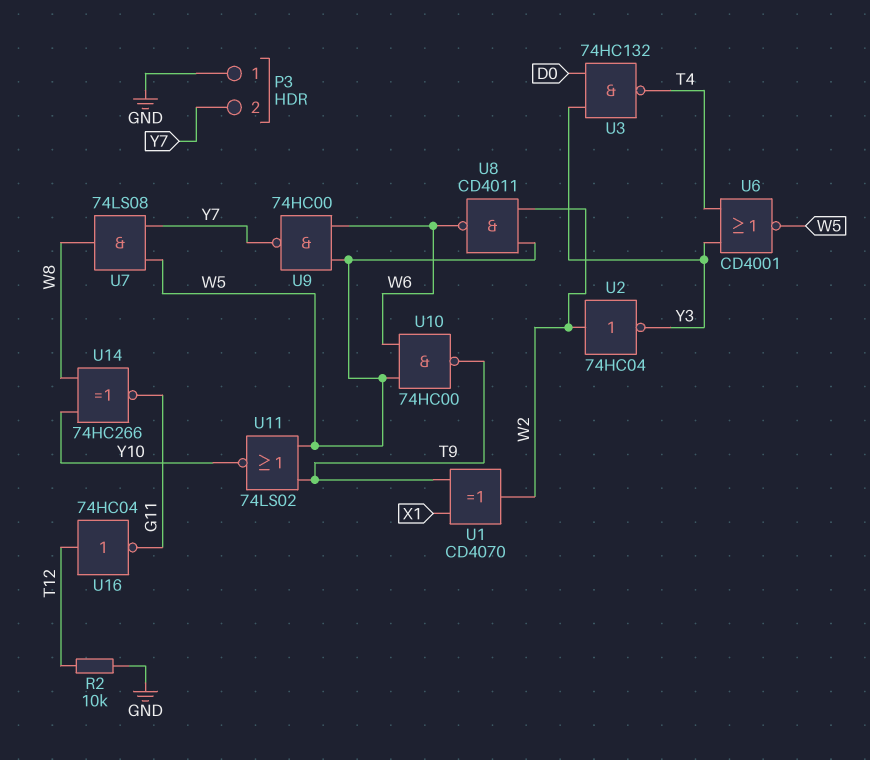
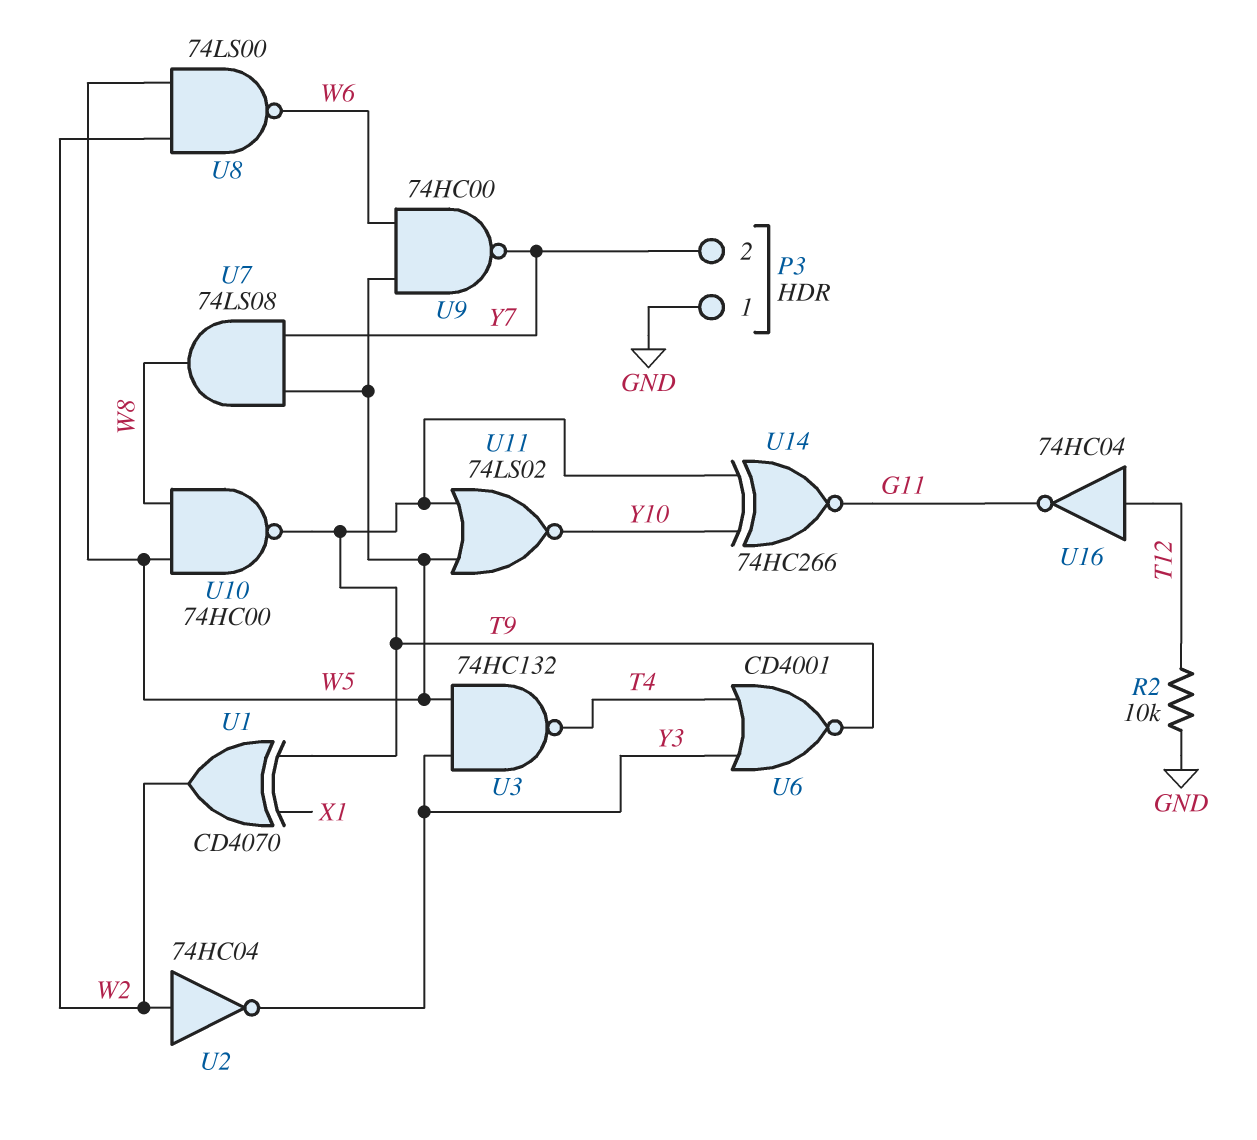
U3: NAND 74HC132 (in D0, in Y3, out T4) -> NAND 74HC132 (in W5, in Y3, out T4)
U6: NOR CD4001 (in T4, in Y3, out W5) -> NOR CD4001 (in T4, in Y3, out T9)
U8: NAND CD4011 (in W2, in W5, out W6) -> NAND 74LS00 (in W2, in W5, out W6)
U10: NAND 74HC00 (in W5, in W6, out T9) -> NAND 74HC00 (in W5, in W8, out T9)
U14: XNOR 74HC266 (in W8, in Y10, out G11) -> XNOR 74HC266 (in T9, in Y10, out G11)

